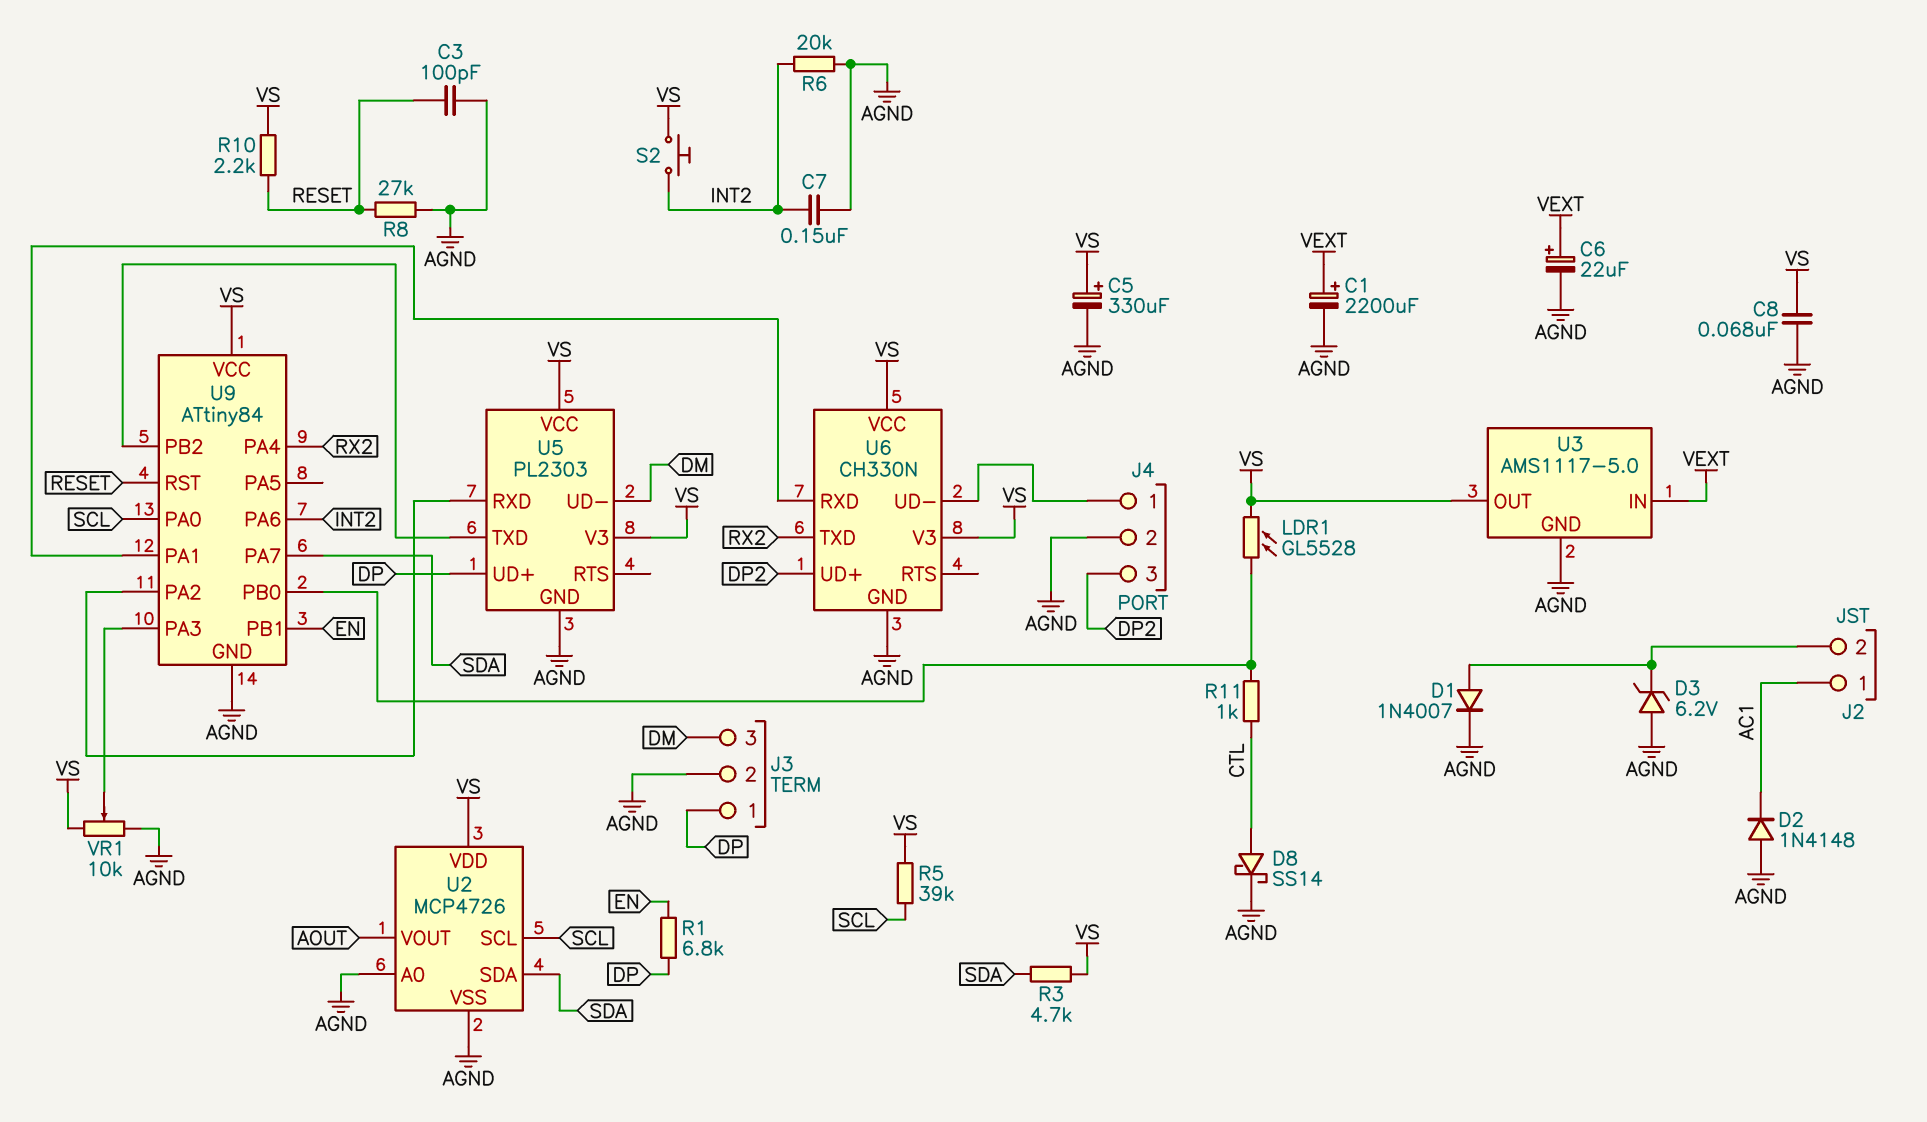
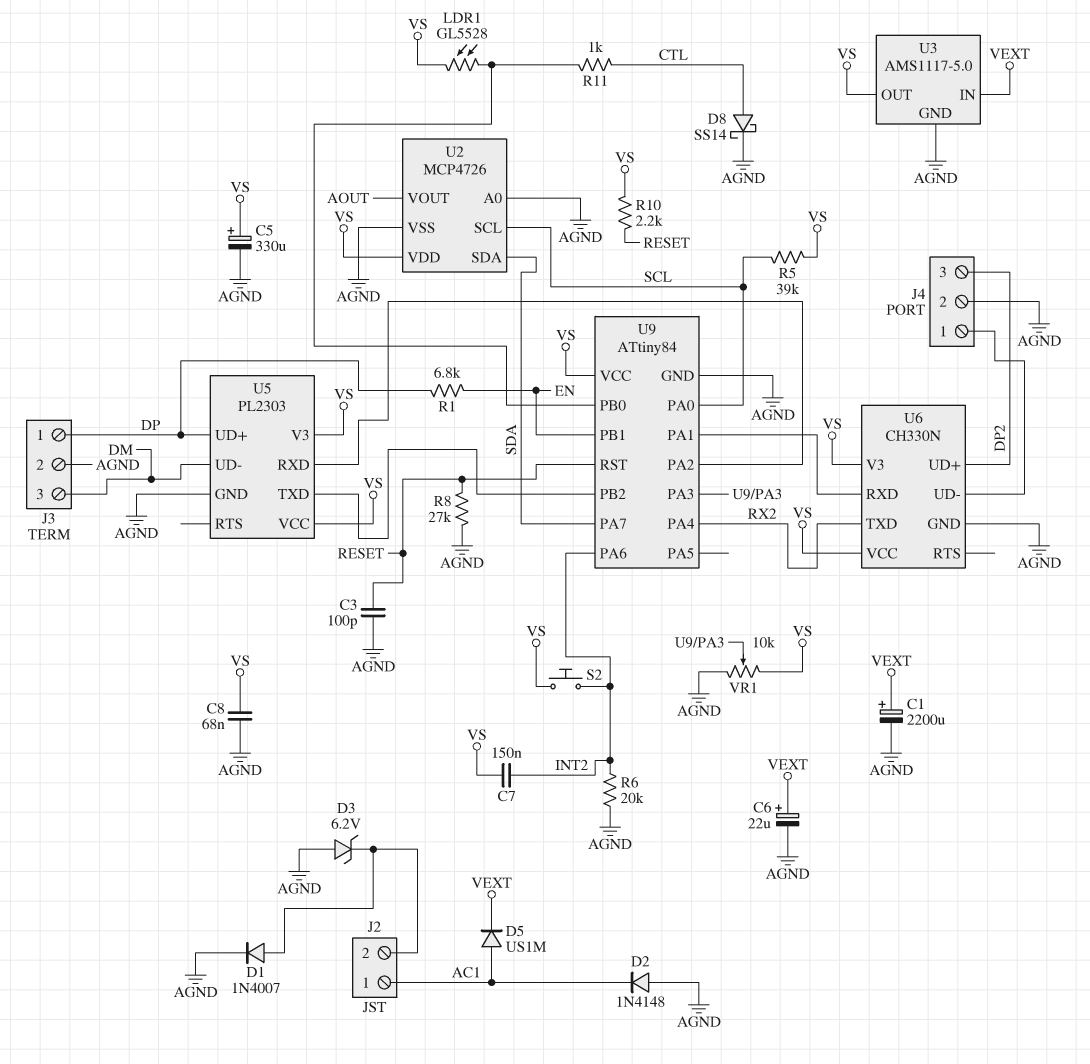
C7: 150nF (AGND, INT2) -> 150nF (INT2, VS)
D5: none -> diode US1M (A AC1, K VEXT)
R3: 4.7k (SDA, VS) -> none

